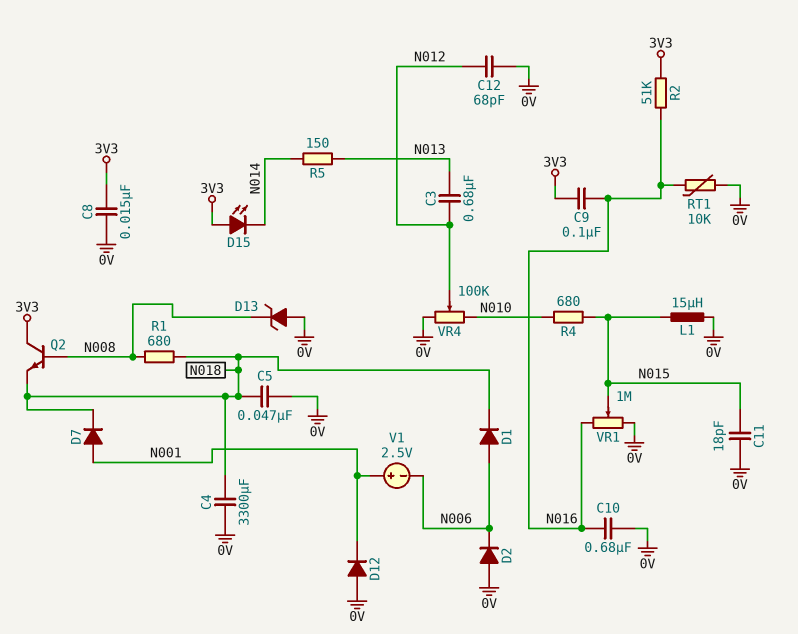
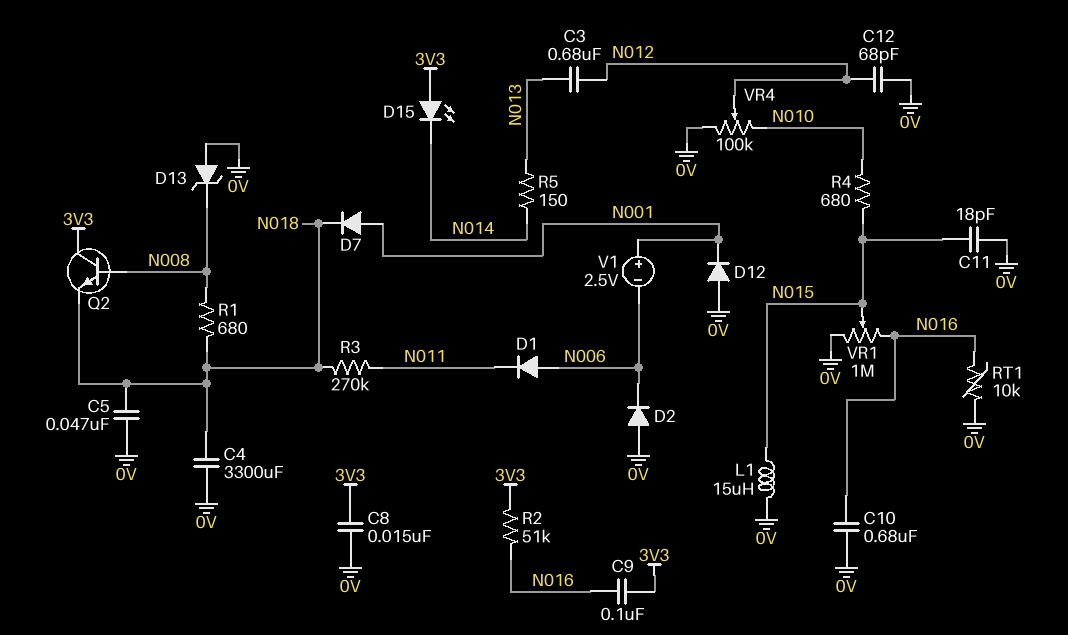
D1: diode (A N006, K N018) -> diode (A N006, K N011)
R3: none -> 270k (N011, N018)

